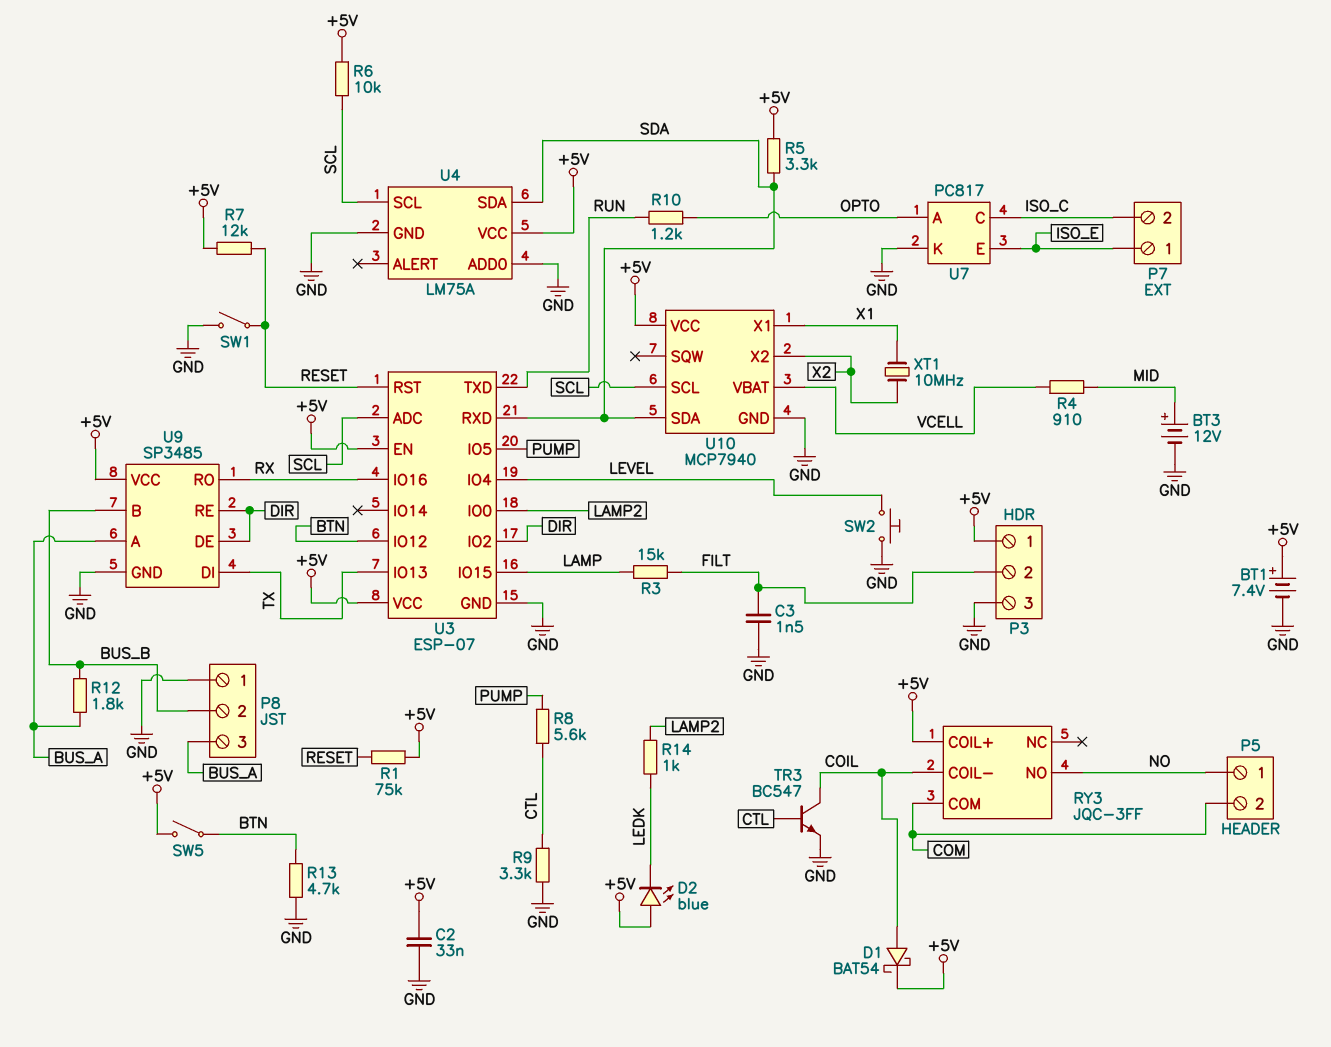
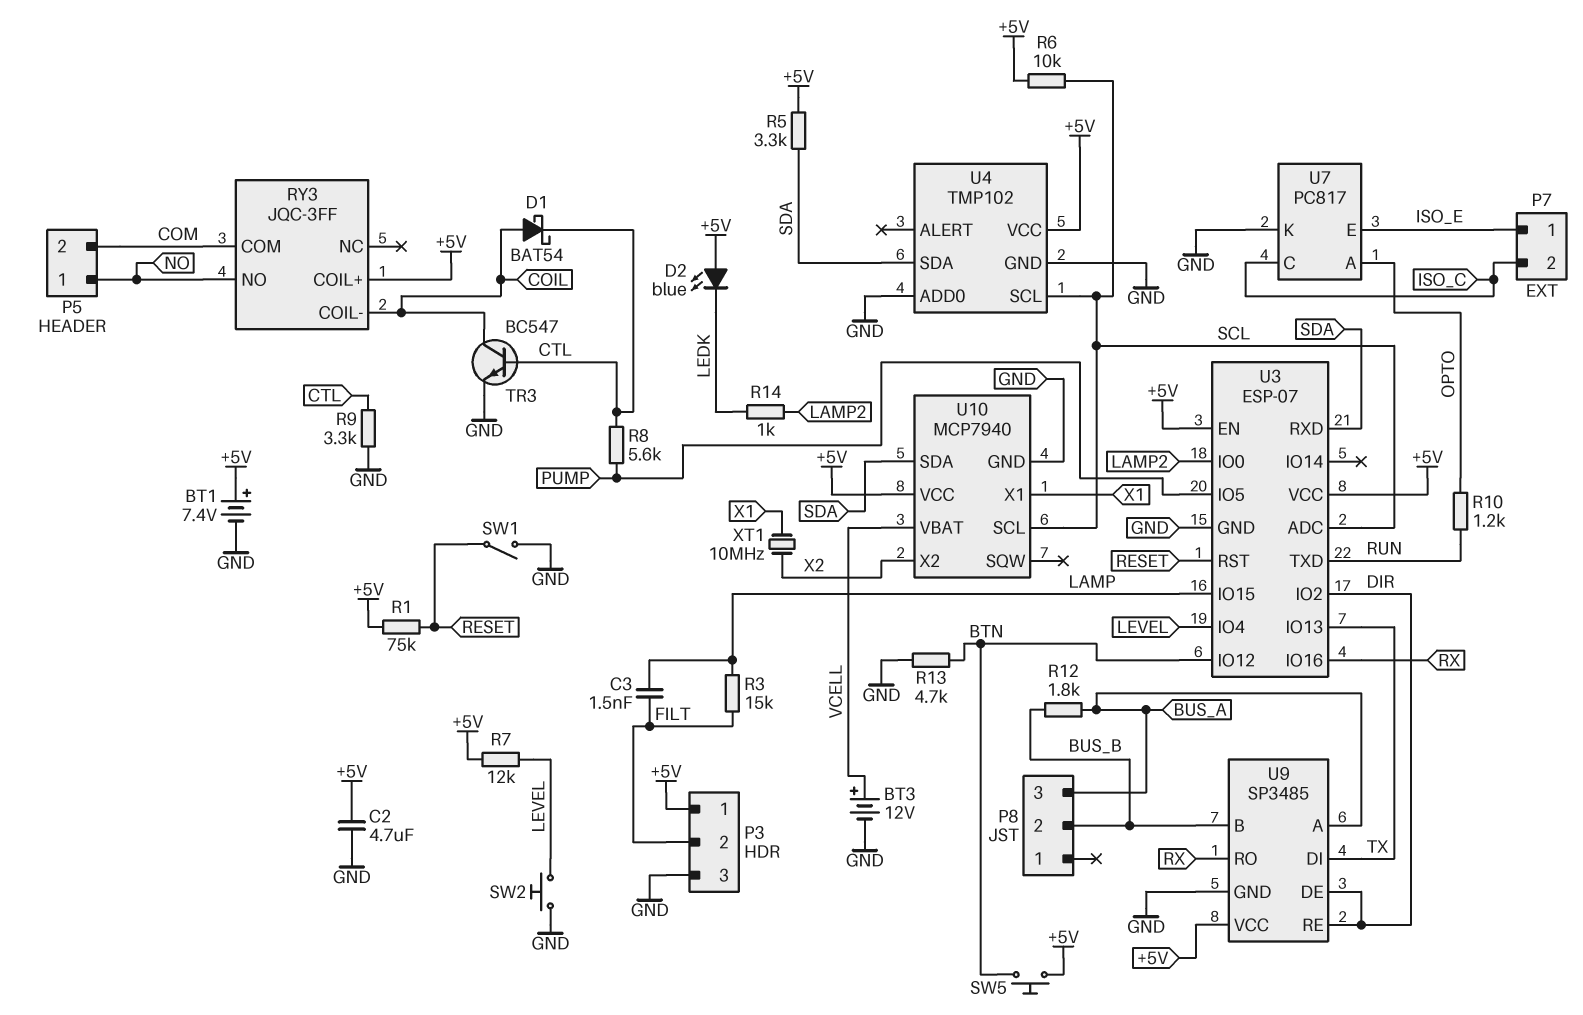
BT3: 12V (plus MID, minus GND) -> 12V (plus VCELL, minus GND)
C2: 33nF (+5V, GND) -> 4.7uF (+5V, GND)
C3: 1.5nF (FILT, GND) -> 1.5nF (FILT, LAMP)
D1: schottky BAT54 (A COIL, K +5V) -> schottky BAT54 (A COIL, K CTL)
P8 pin 1: GND -> none
R4: 910 (MID, VCELL) -> none
R7: 12k (+5V, RESET) -> 12k (+5V, LEVEL)
SW5: switch (+5V, BTN) -> button (+5V, BTN)
U4: LM75A -> TMP102

